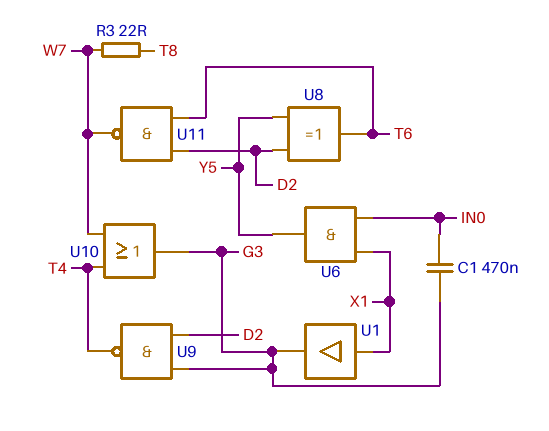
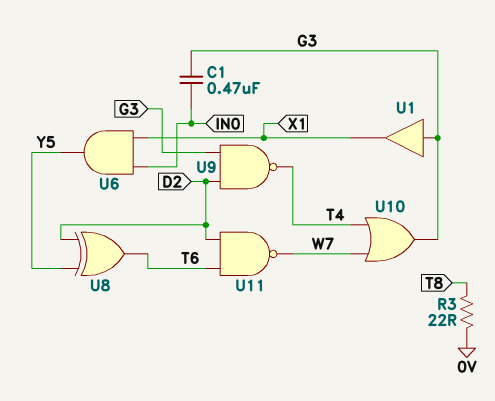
R3: 22 (T8, W7) -> 22 (0V, T8)
U1: buffer (in X1, out G3) -> buffer (in G3, out X1)

